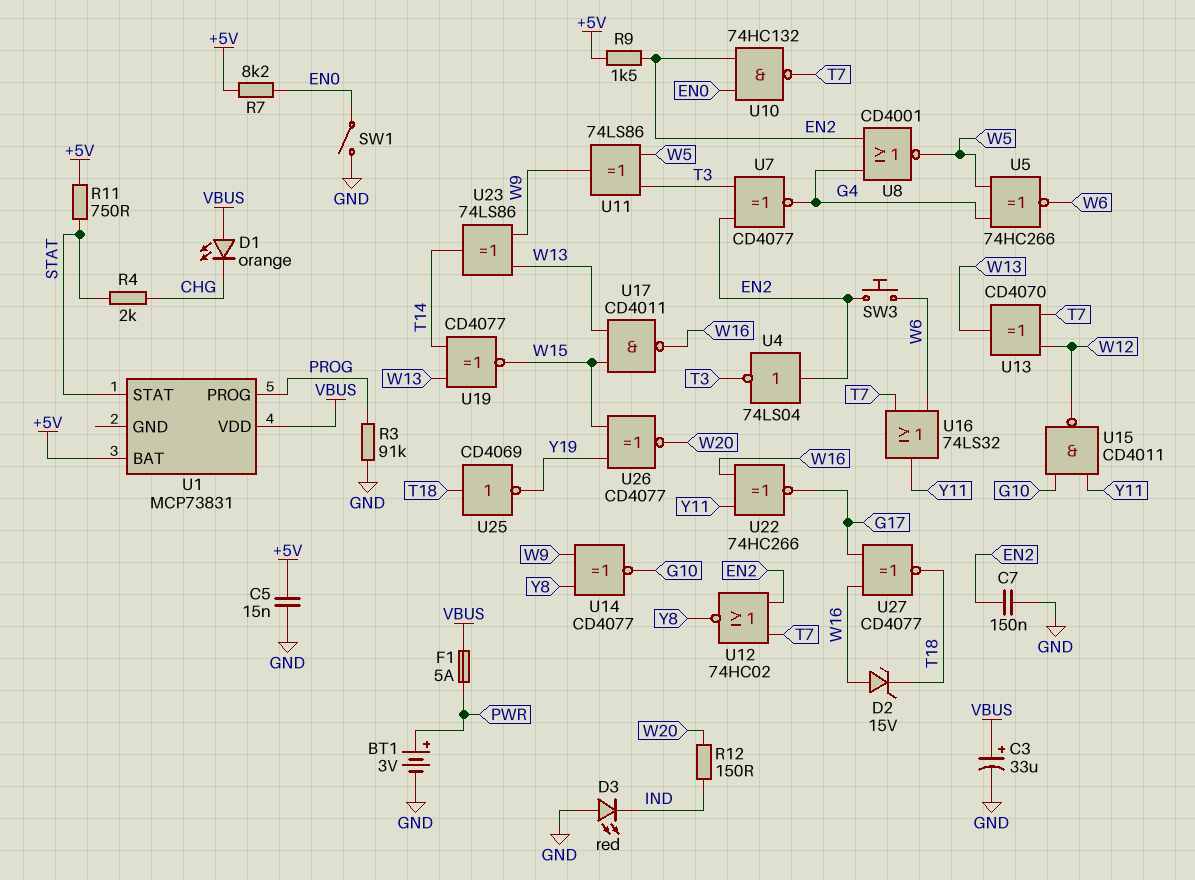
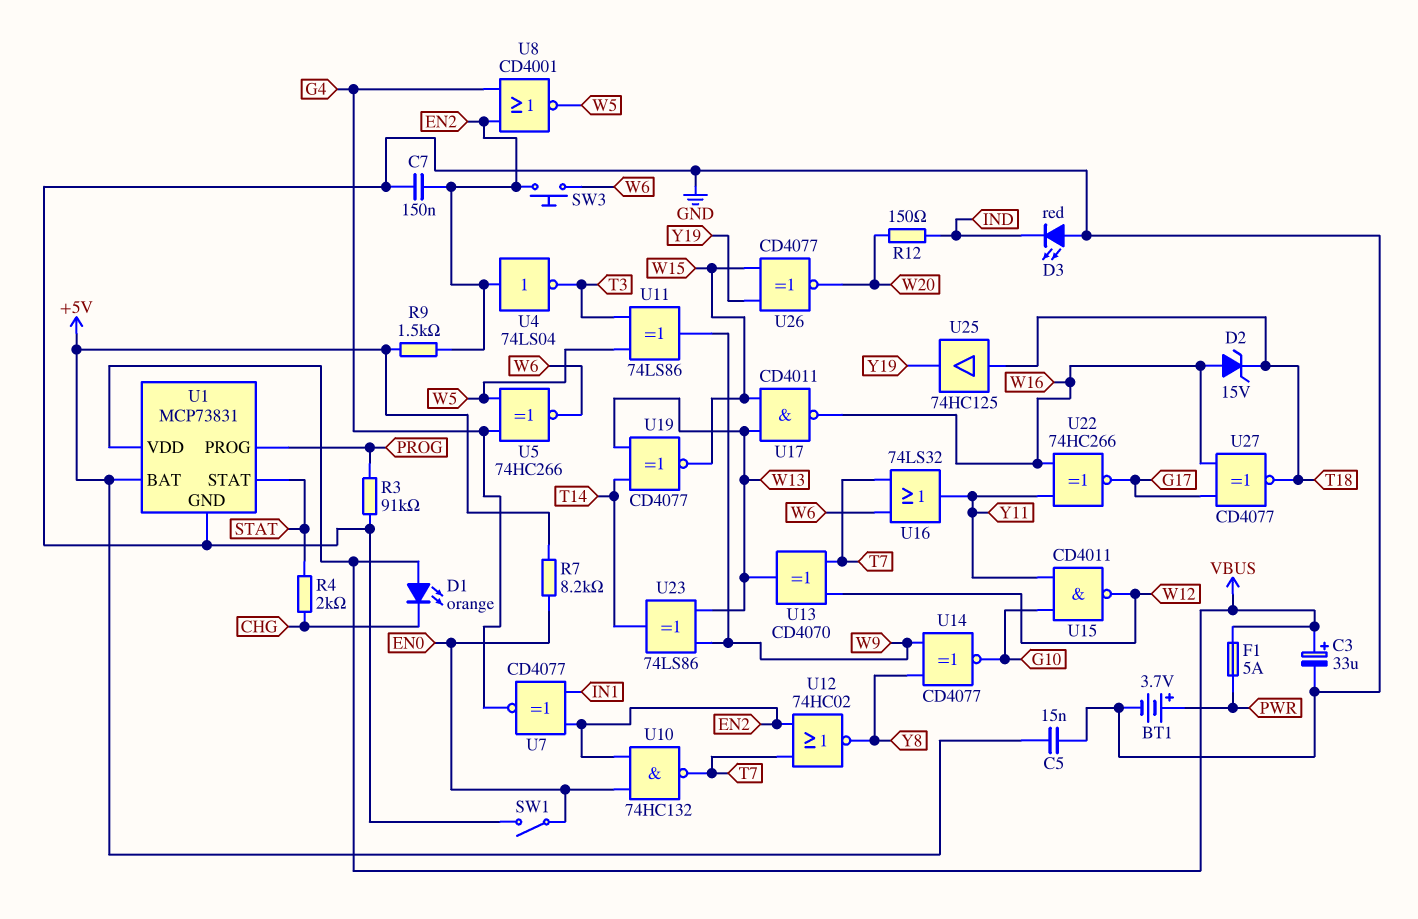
BT1: 3V (plus PWR, minus GND) -> 3.7V (plus PWR, minus GND)
R11: 750 (+5V, STAT) -> none
U1 pin GND: none -> GND
U7: XNOR CD4077 (in EN2, in T3, out G4) -> XNOR CD4077 (in EN2, in IN1, out G4)
U25: NOT CD4069 (in T18, out Y19) -> buffer 74HC125 (in T18, out Y19)

